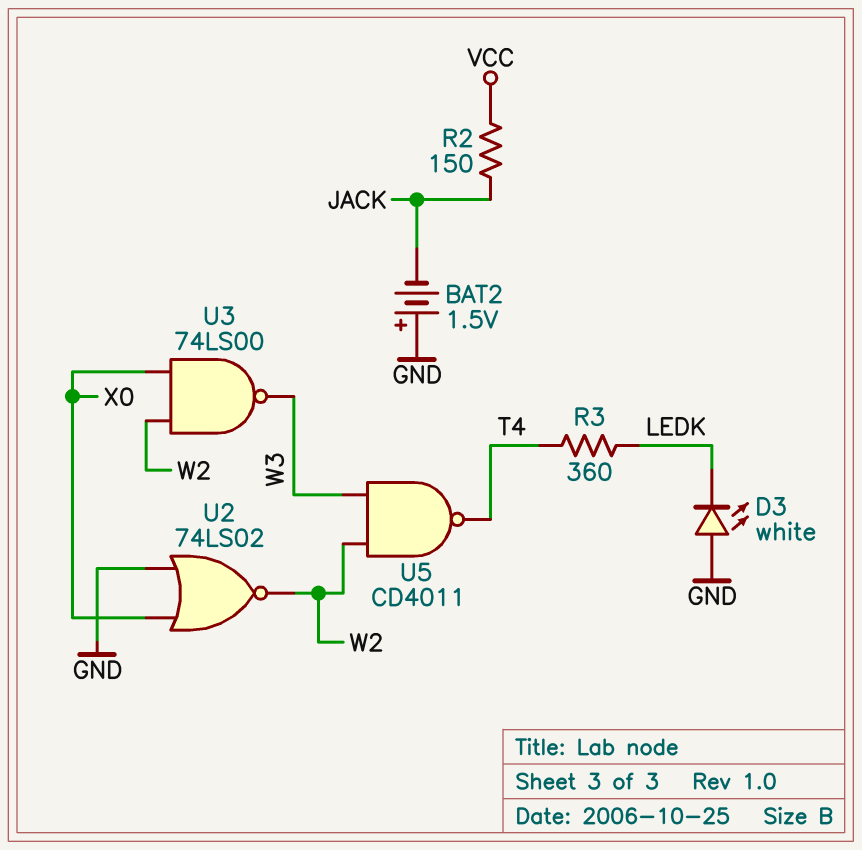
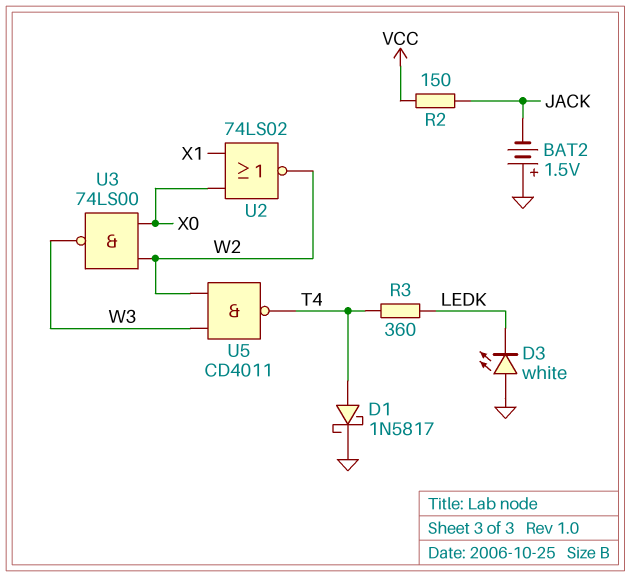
D1: none -> schottky 1N5817 (A T4, K GND)
U2: NOR 74LS02 (in GND, in X0, out W2) -> NOR 74LS02 (in X0, in X1, out W2)

